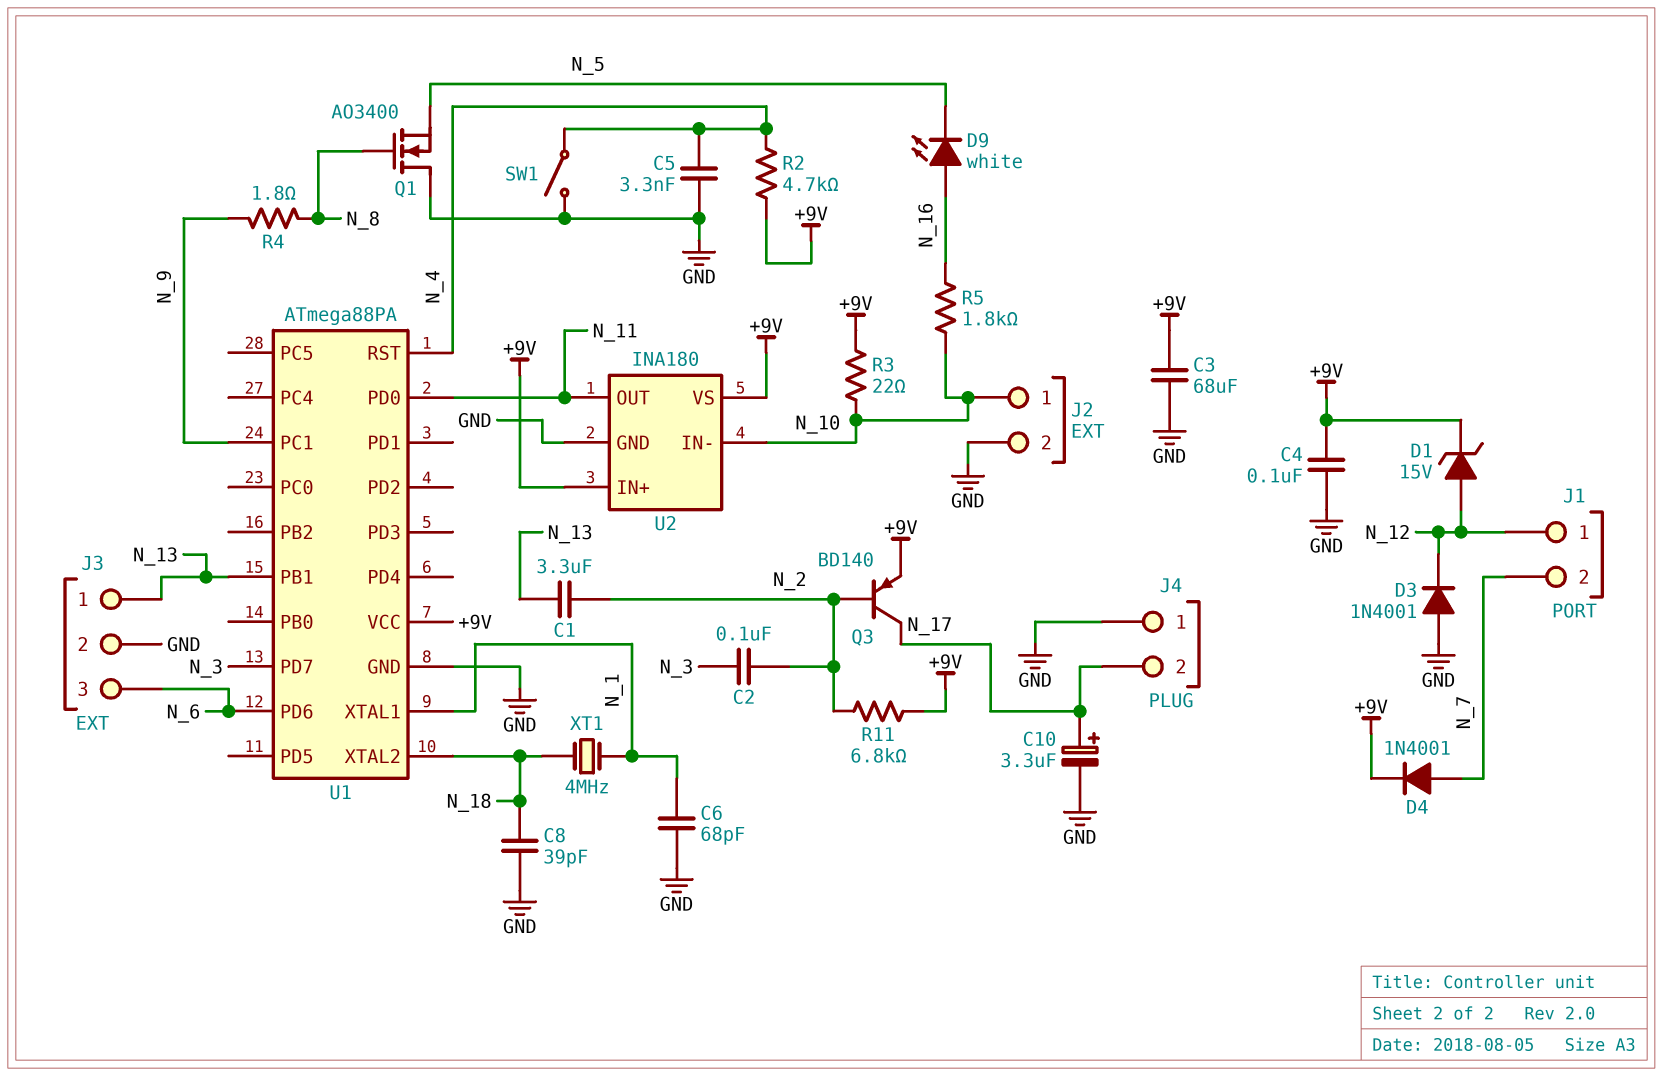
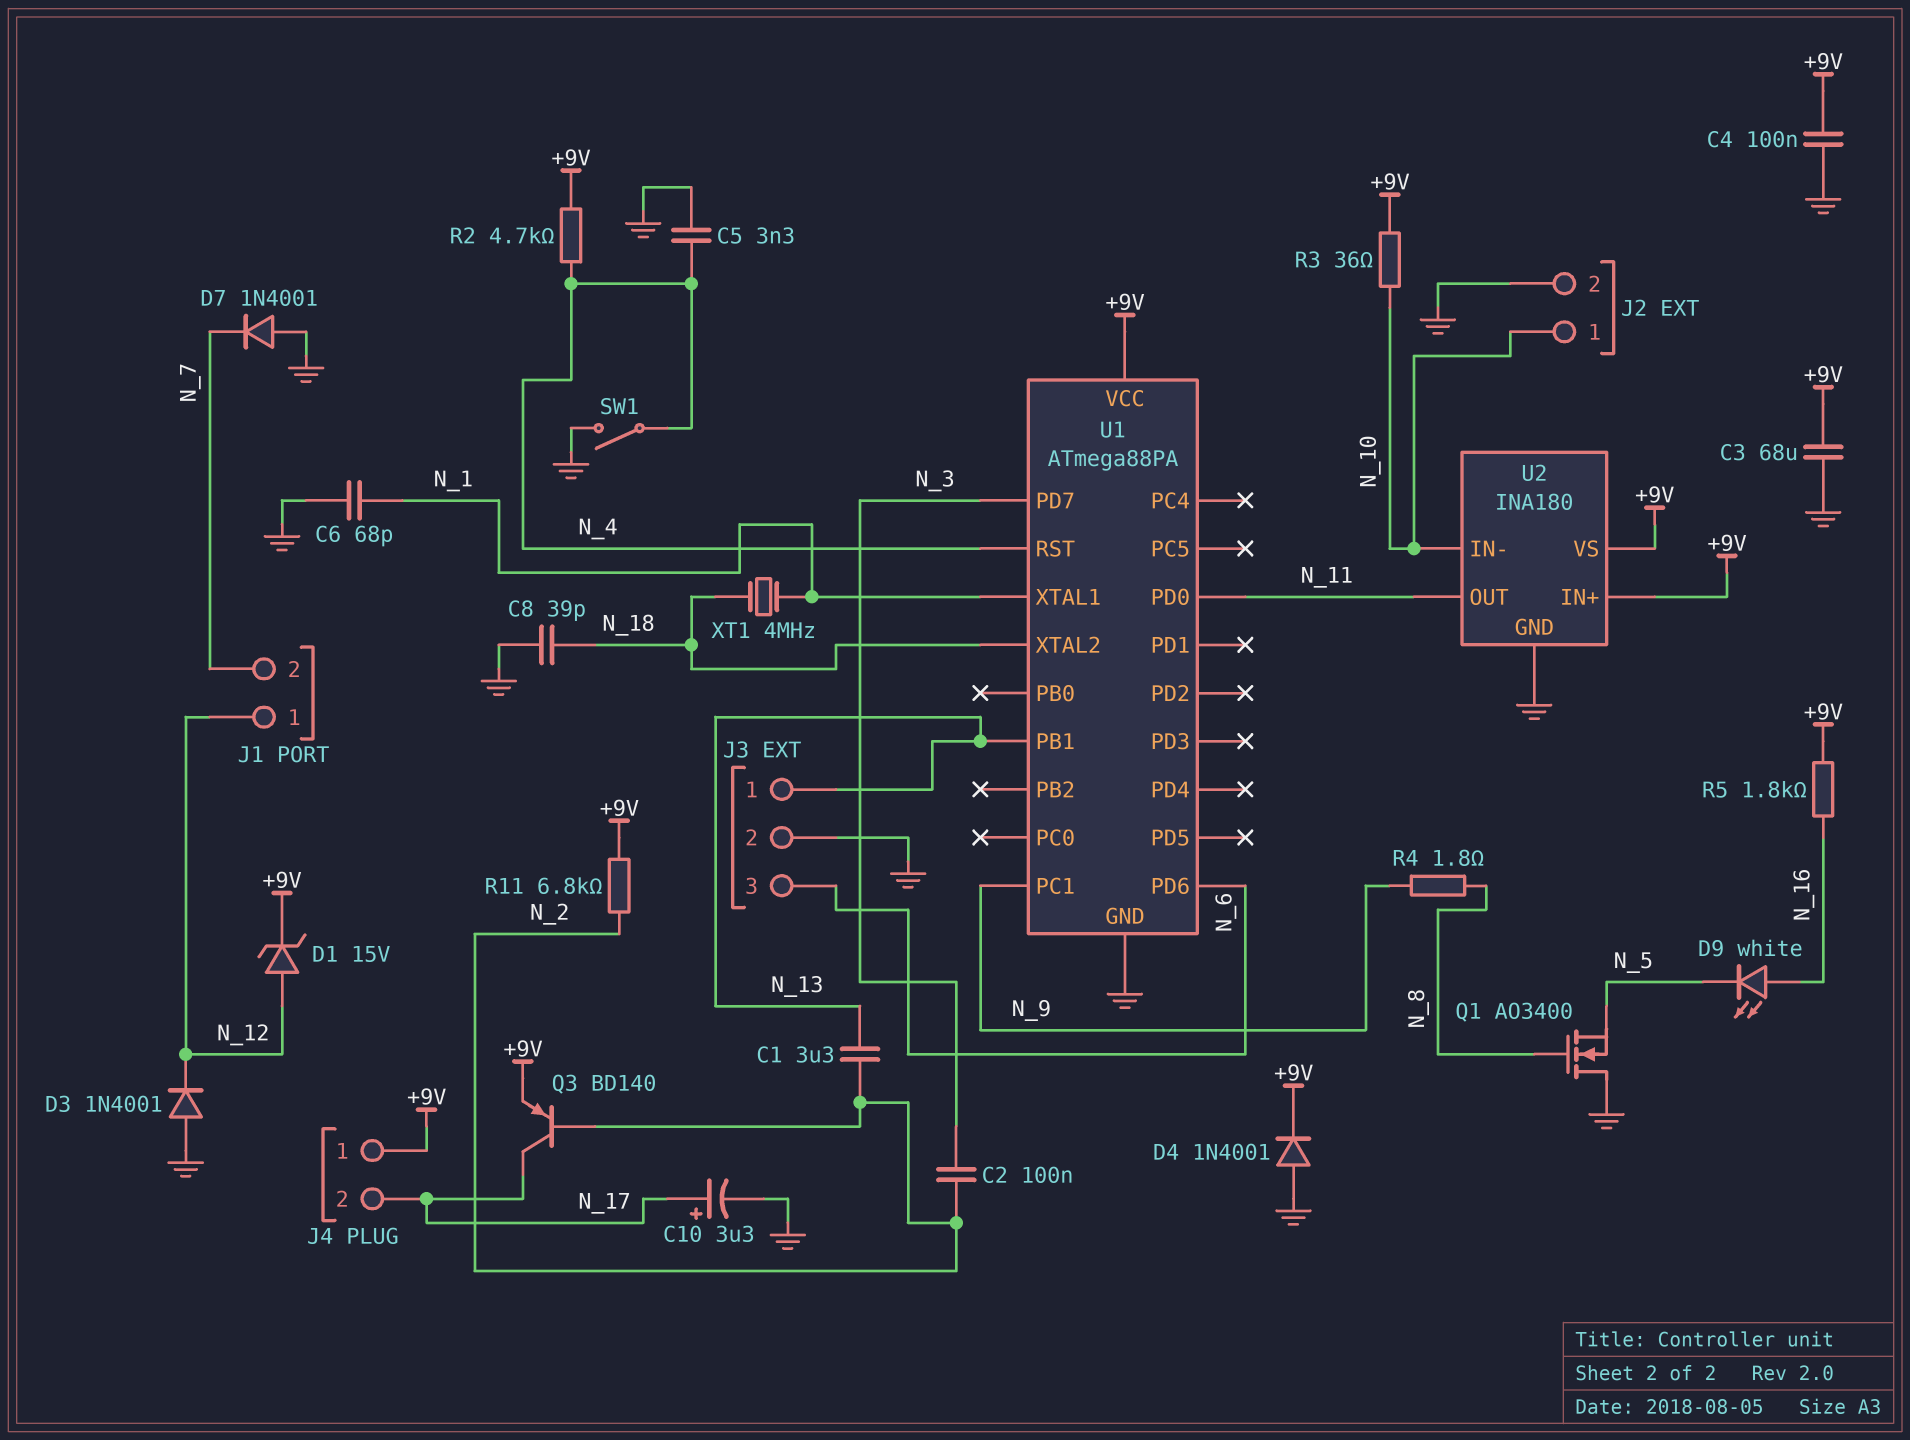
D4: diode 1N4001 (A N_7, K +9V) -> diode 1N4001 (A GND, K +9V)
D7: none -> diode 1N4001 (A GND, K N_7)
J4 pin 1: GND -> +9V
R3: 22 (+9V, N_10) -> 36 (+9V, N_10)
R5: 1.8k (N_10, N_16) -> 1.8k (+9V, N_16)

